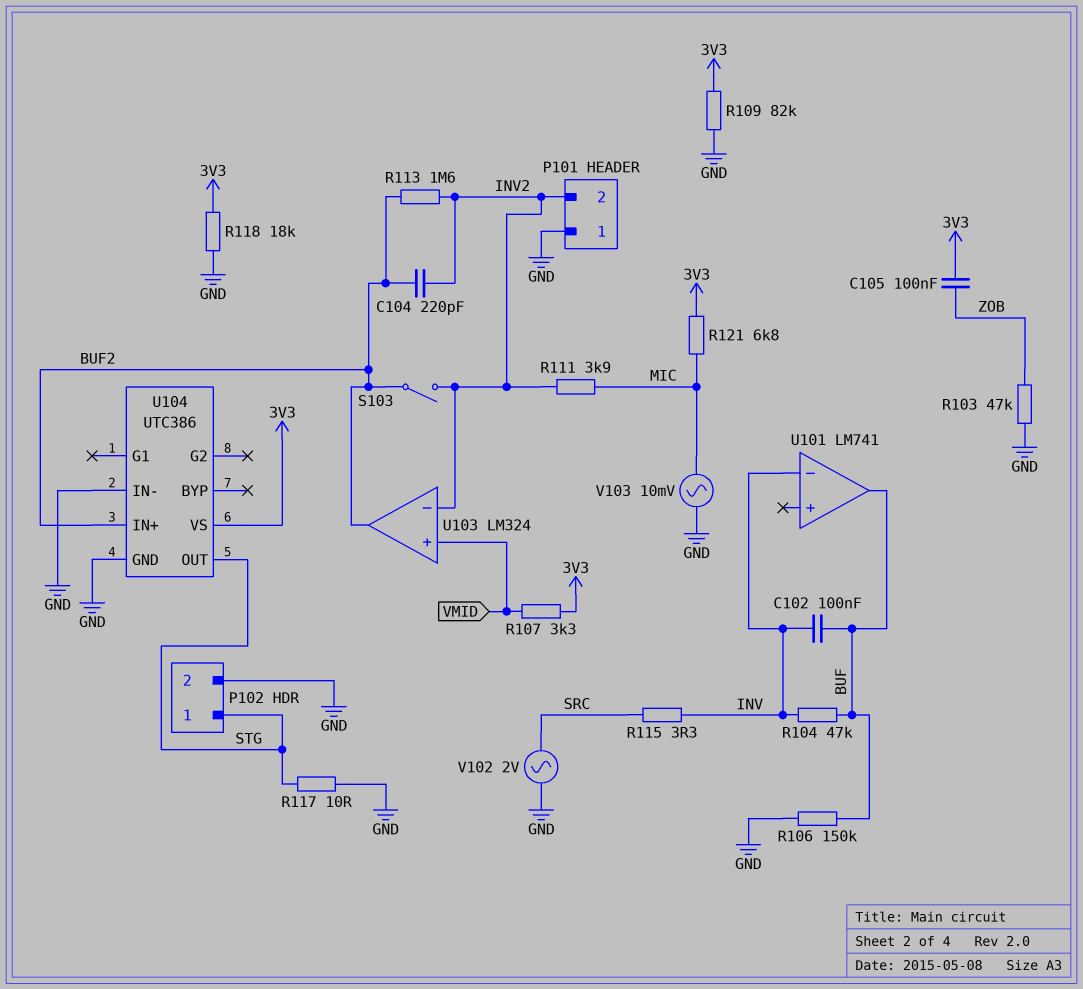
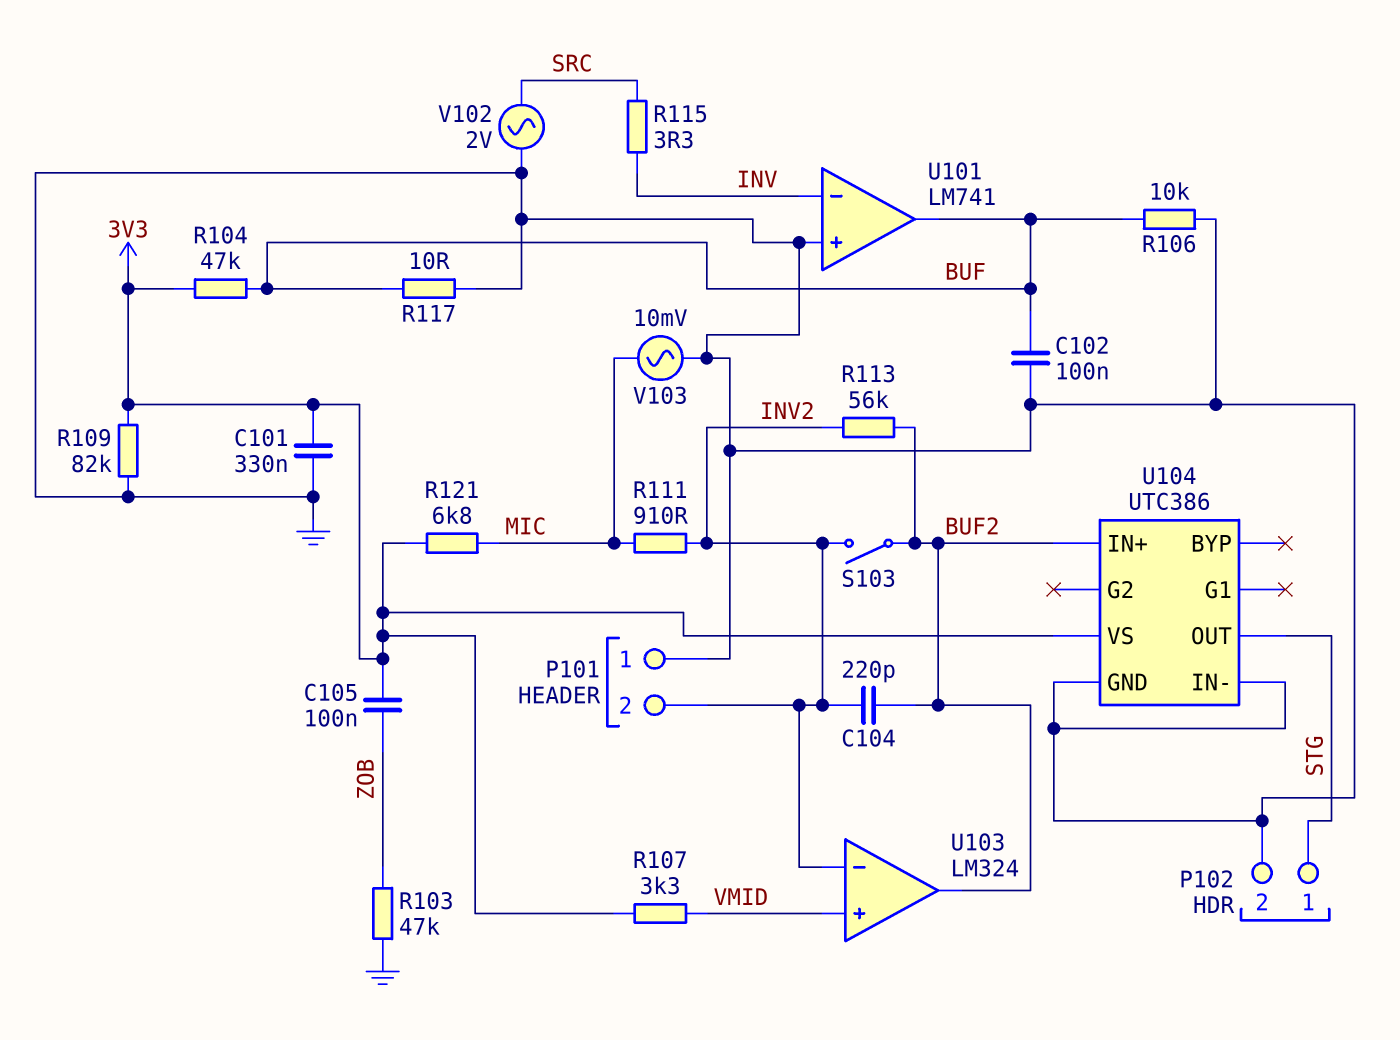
C101: none -> 330nF (3V3, GND)
C102: 100nF (BUF, INV) -> 100nF (BUF, GND)
R104: 47k (BUF, INV) -> 47k (3V3, BUF)
R106: 150k (BUF, GND) -> 10k (BUF, GND)
R111: 3.9k (INV2, MIC) -> 910 (INV2, MIC)
R113: 1.6M (BUF2, INV2) -> 56k (BUF2, INV2)
R117: 10 (GND, STG) -> 10 (BUF, GND)
R118: 18k (3V3, GND) -> none
U101 pin in+: none -> GND

